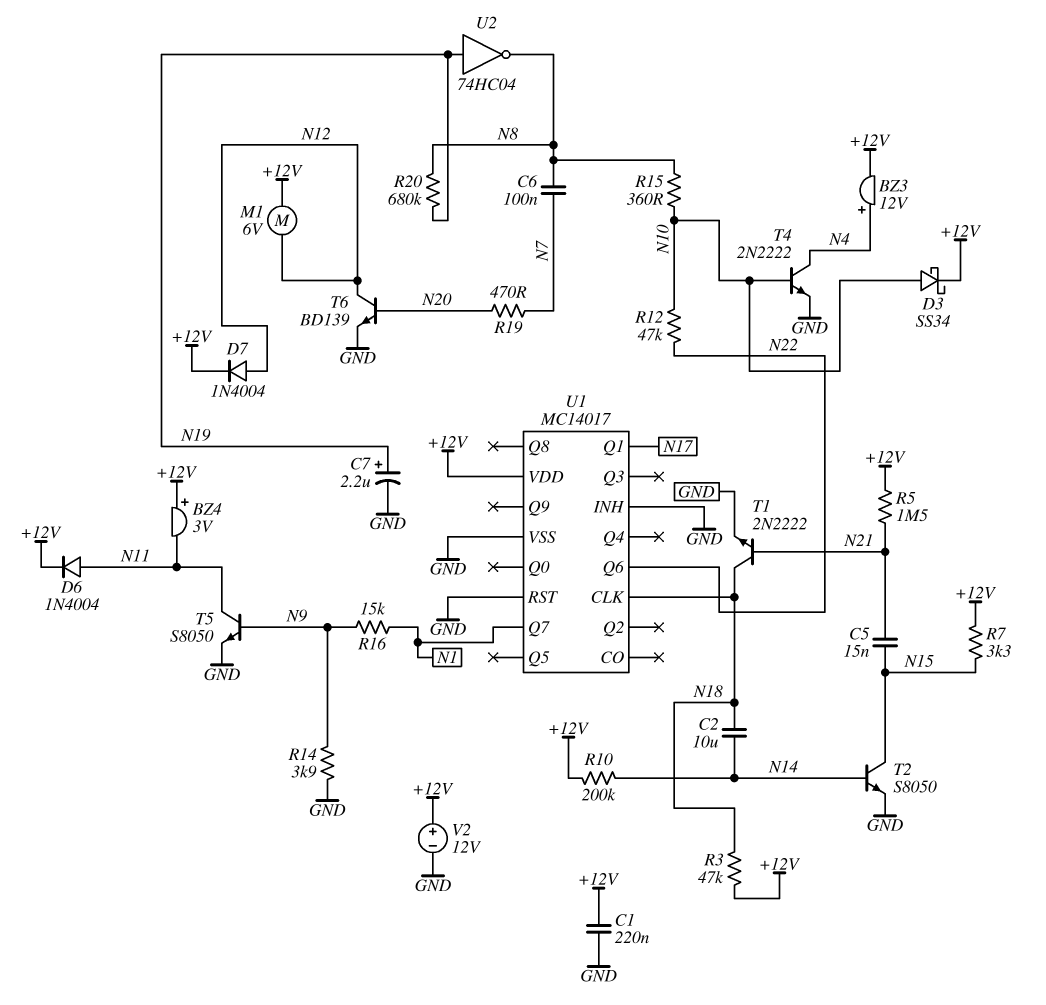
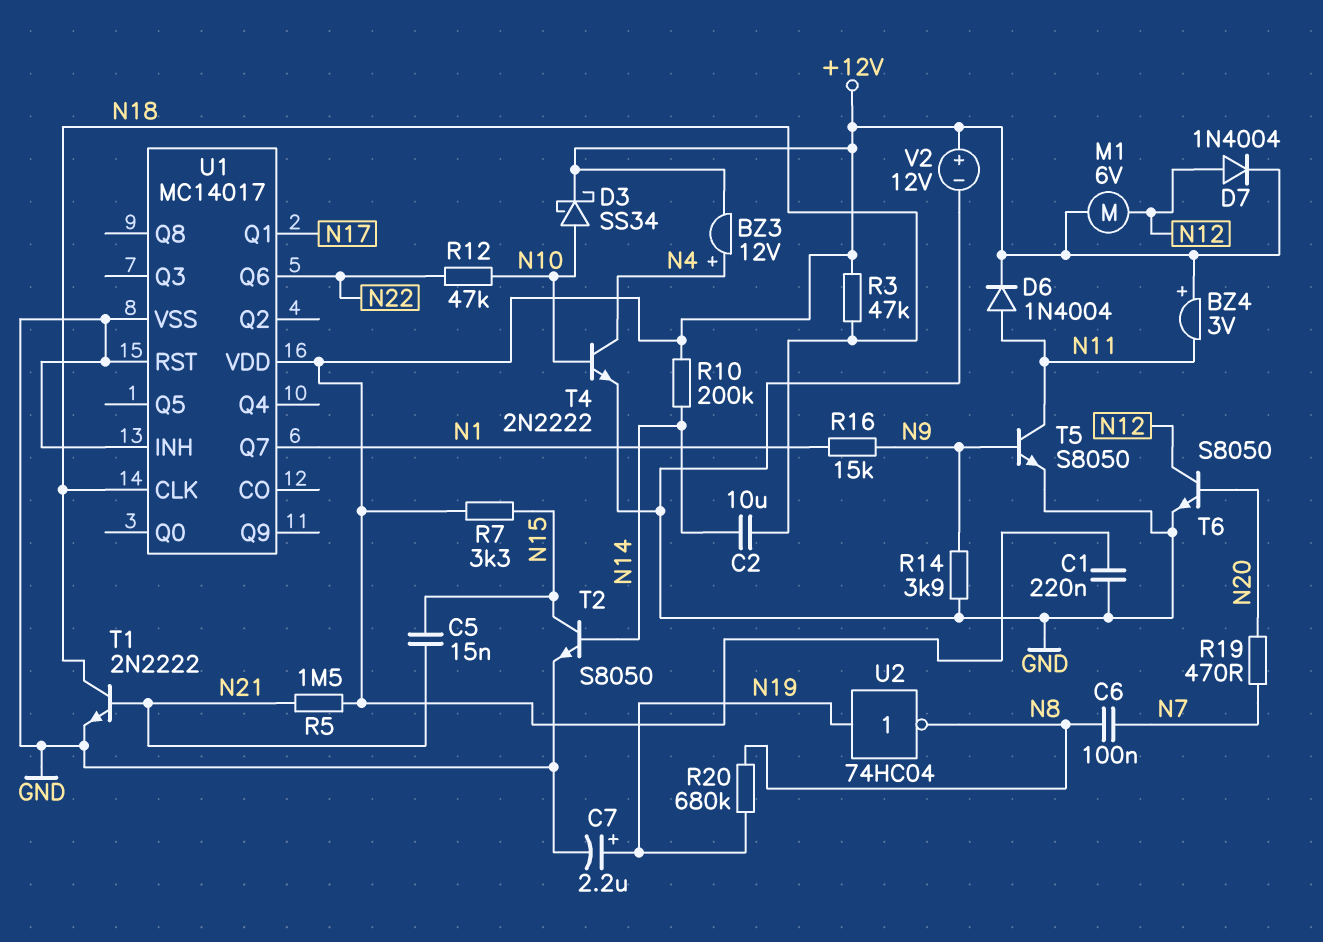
R15: 360 (N8, N10) -> none
T6: NPN BD139 (B N20, C N12, E GND) -> NPN S8050 (B N20, C N12, E GND)

